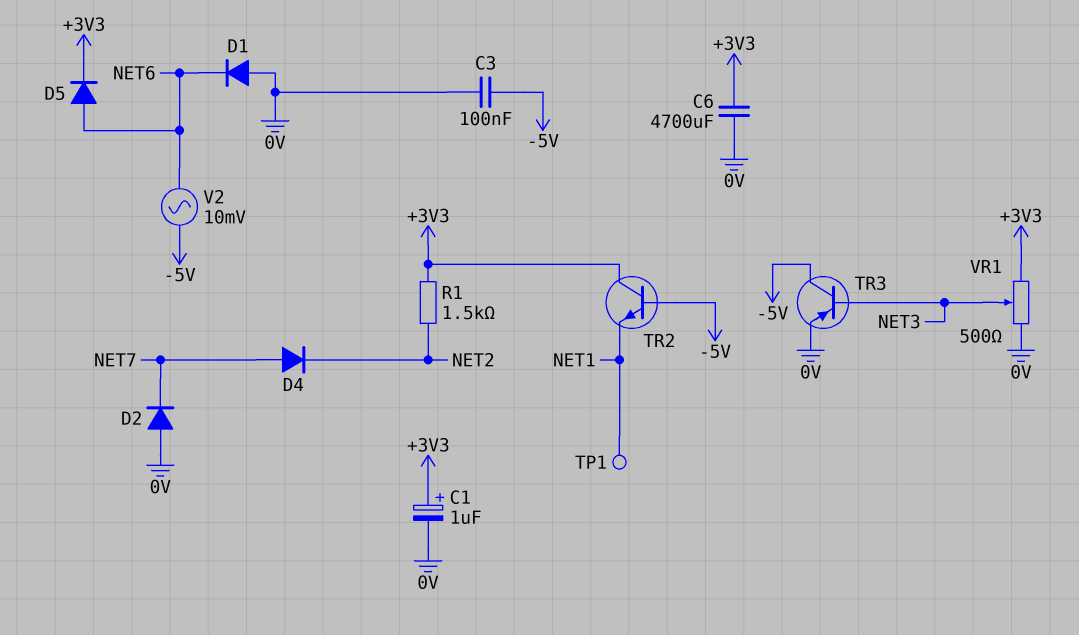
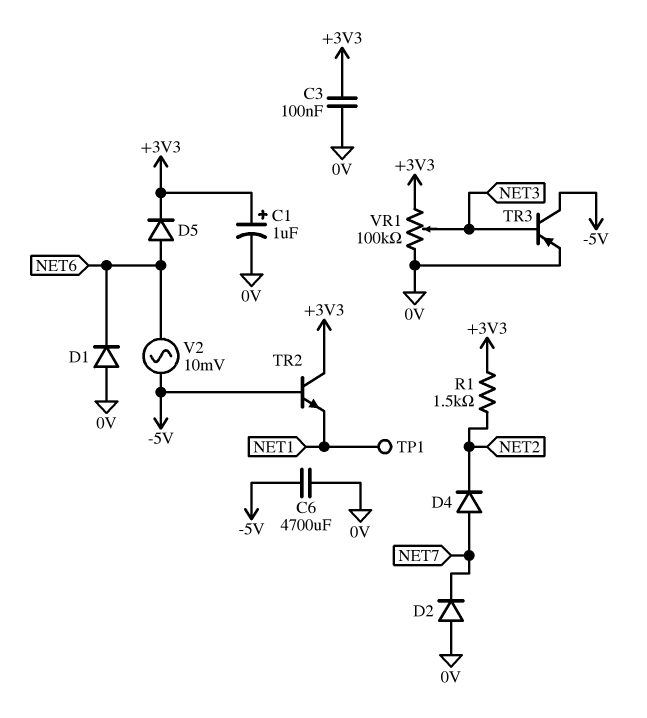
C3: 100nF (-5V, 0V) -> 100nF (+3V3, 0V)
C6: 4700uF (+3V3, 0V) -> 4700uF (-5V, 0V)
VR1: 500 (+3V3, 0V, wiper NET3) -> 100k (+3V3, 0V, wiper NET3)

